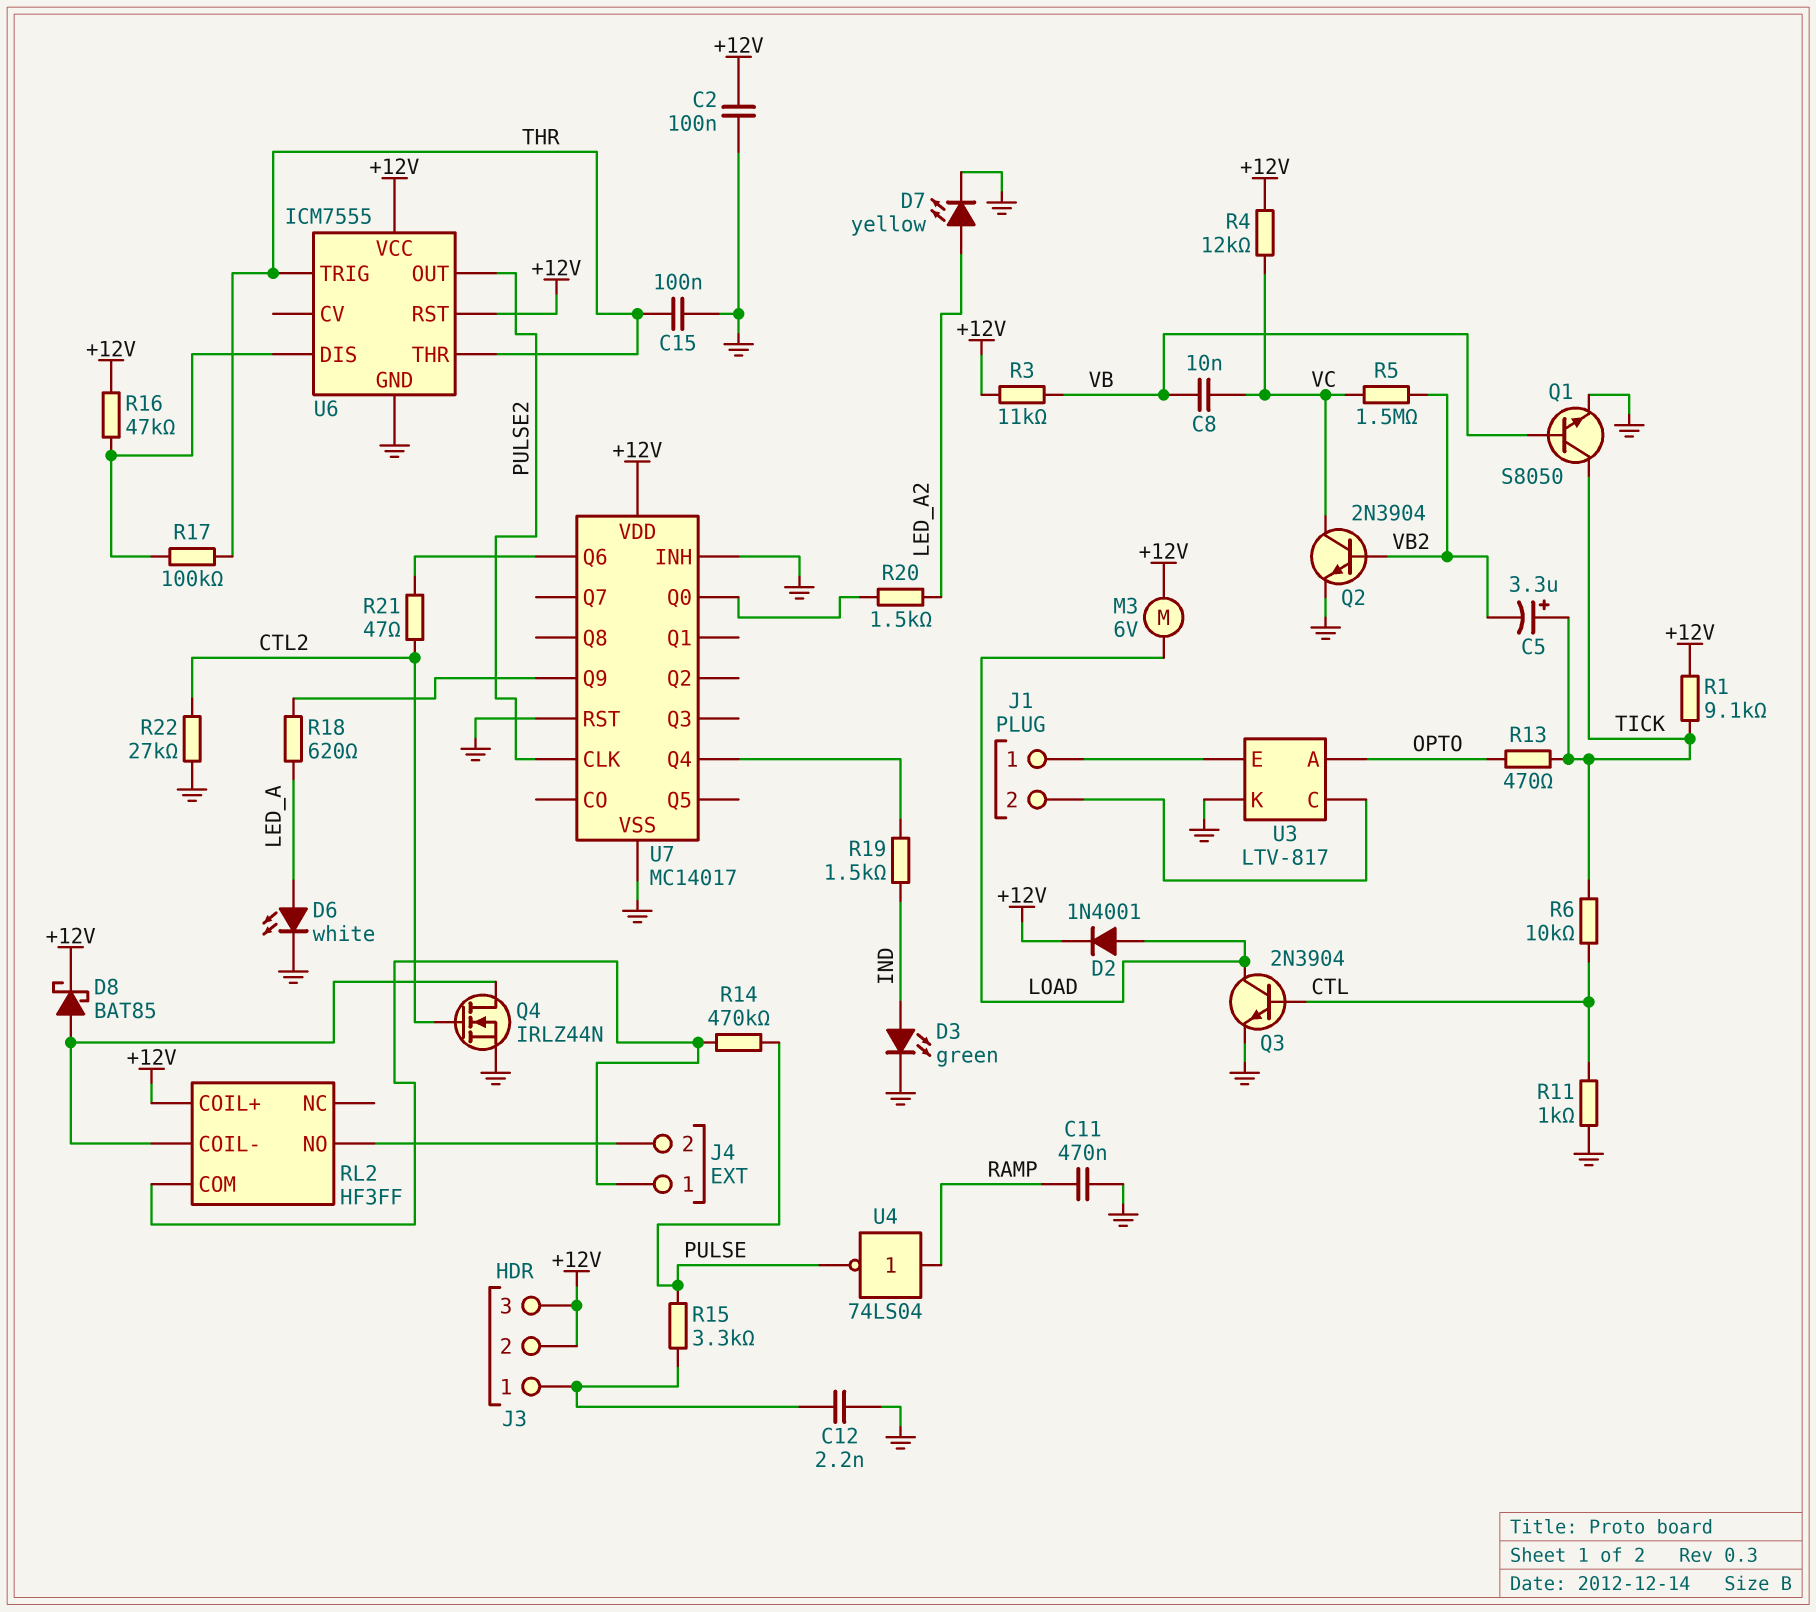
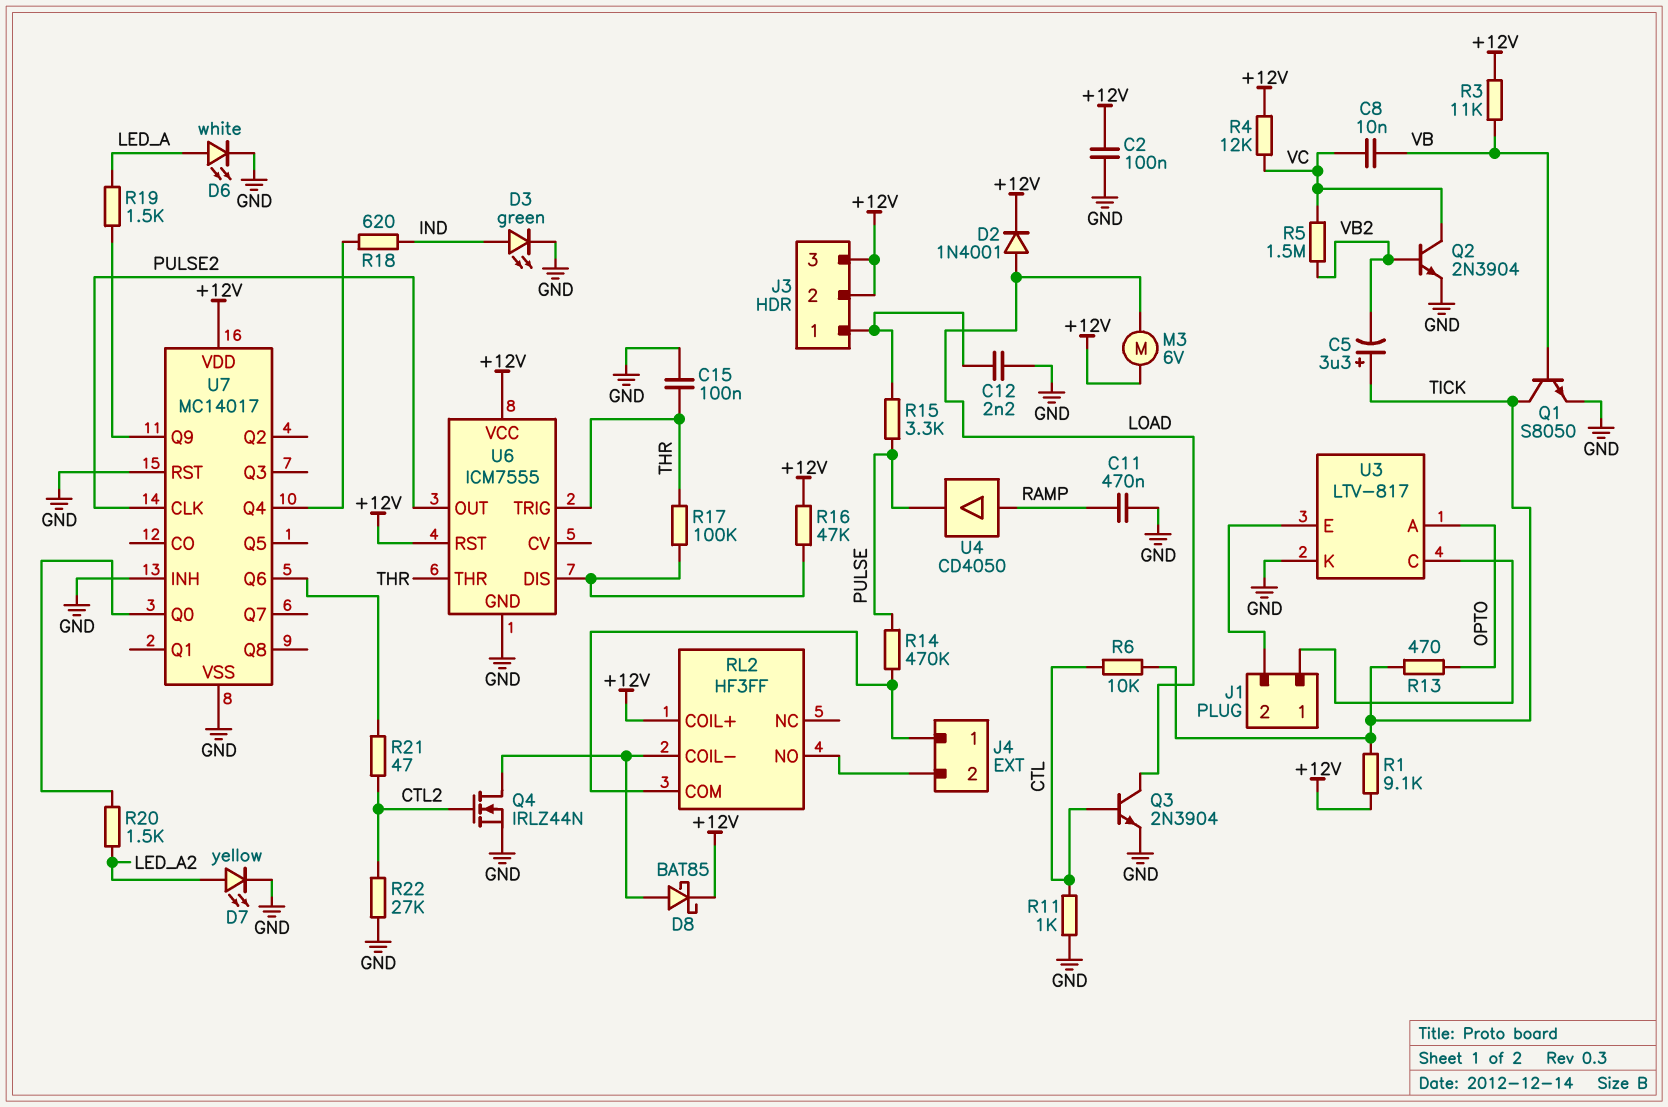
R18: 620 (LED_A, U7/Q9) -> 620 (IND, U7/Q4)
R19: 1.5k (IND, U7/Q4) -> 1.5k (LED_A, U7/Q9)
U3 pin C: J1/2 -> J1/1
U3 pin E: J1/1 -> J1/2
U4: NOT 74LS04 (in RAMP, out PULSE) -> buffer CD4050 (in RAMP, out PULSE)

